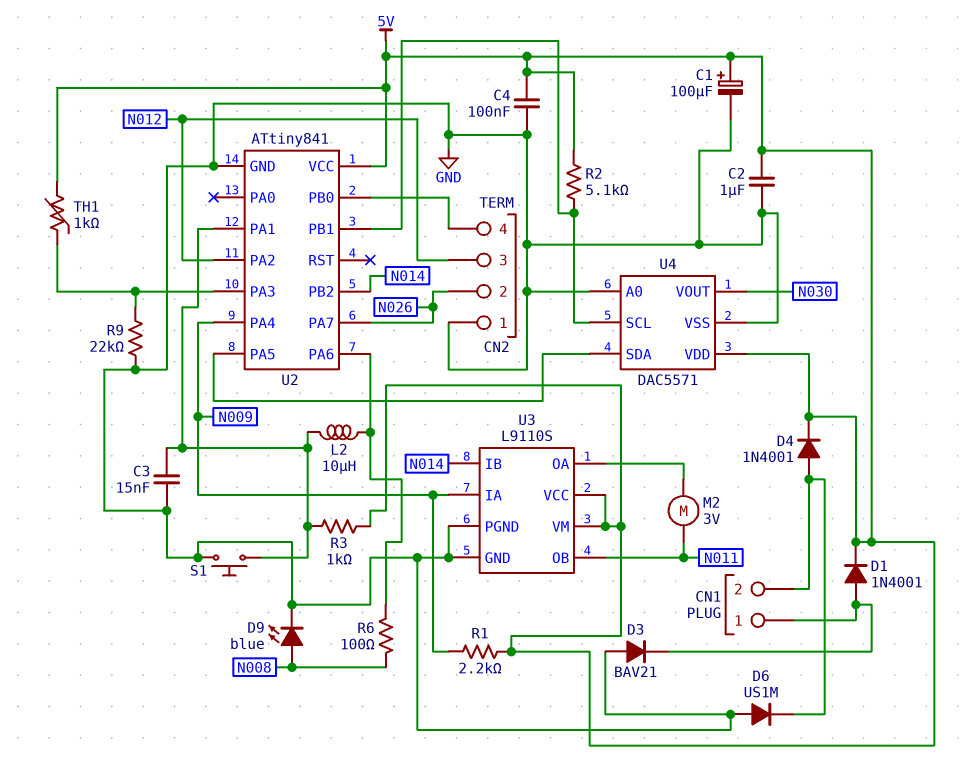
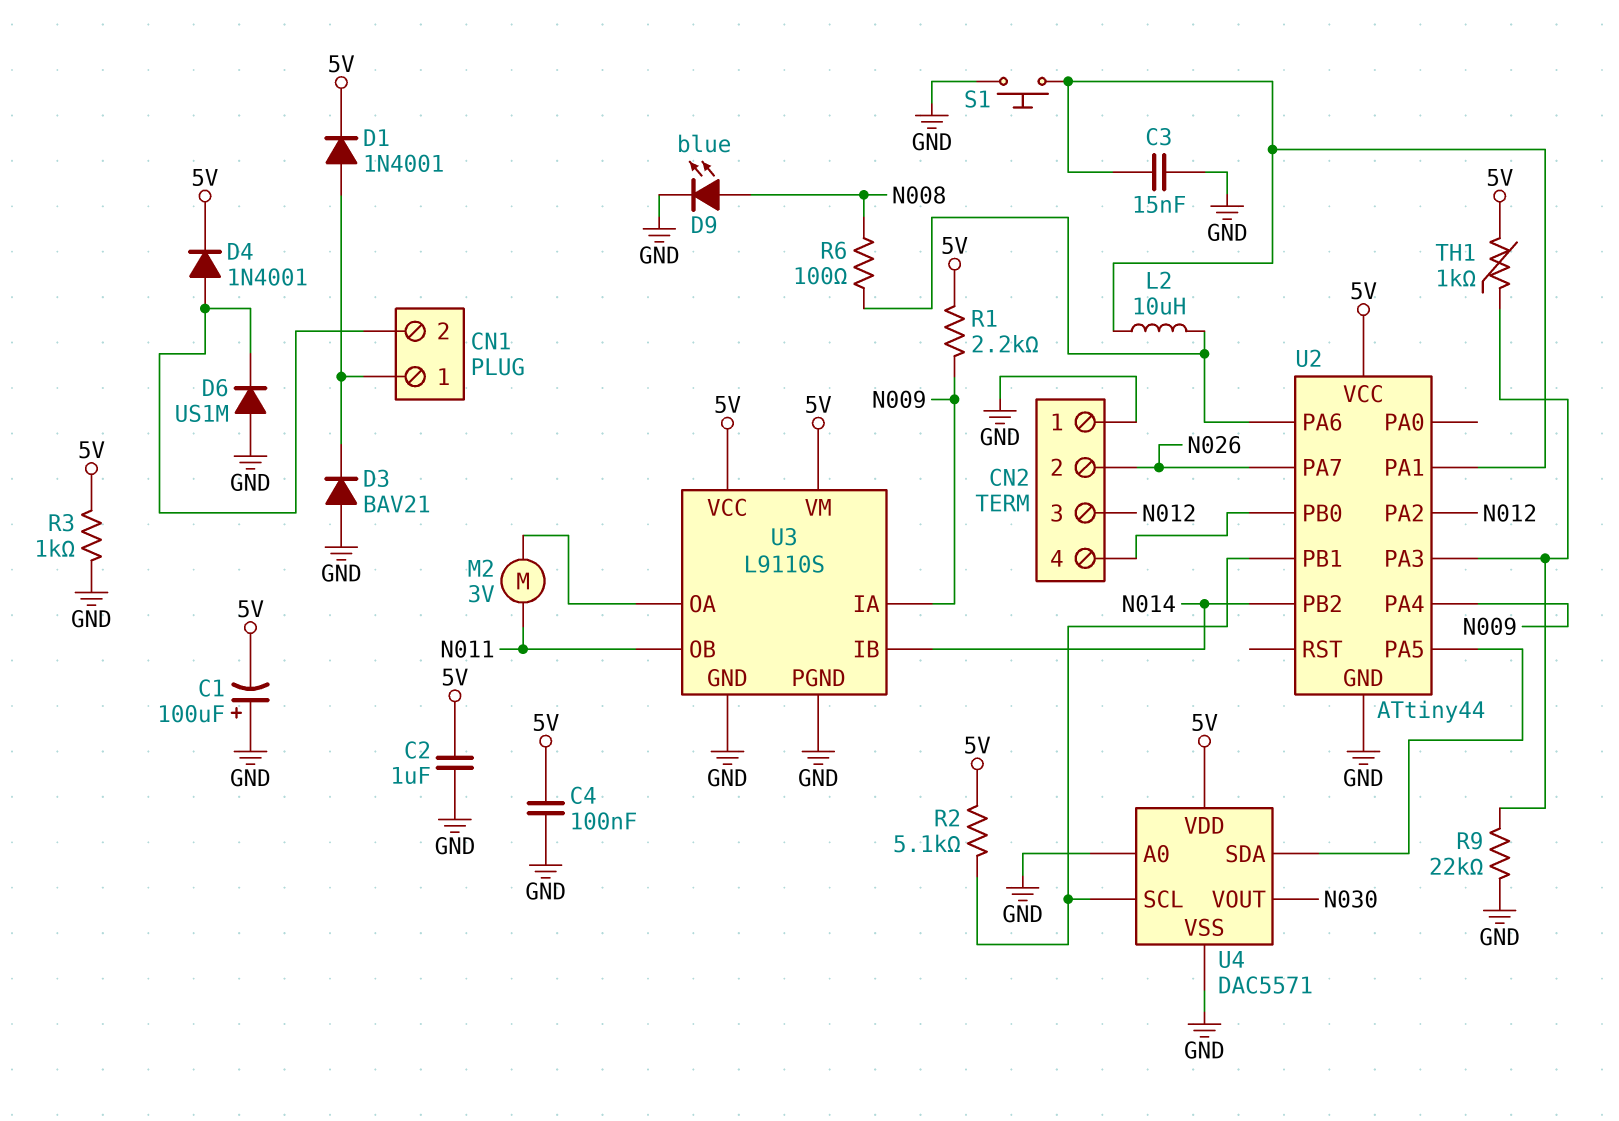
C1: 100uF (plus 5V, minus GND) -> 100uF (plus GND, minus 5V)
R3: 1k (5V, U2/PA1) -> 1k (5V, GND)
U2: ATtiny841 -> ATtiny44

